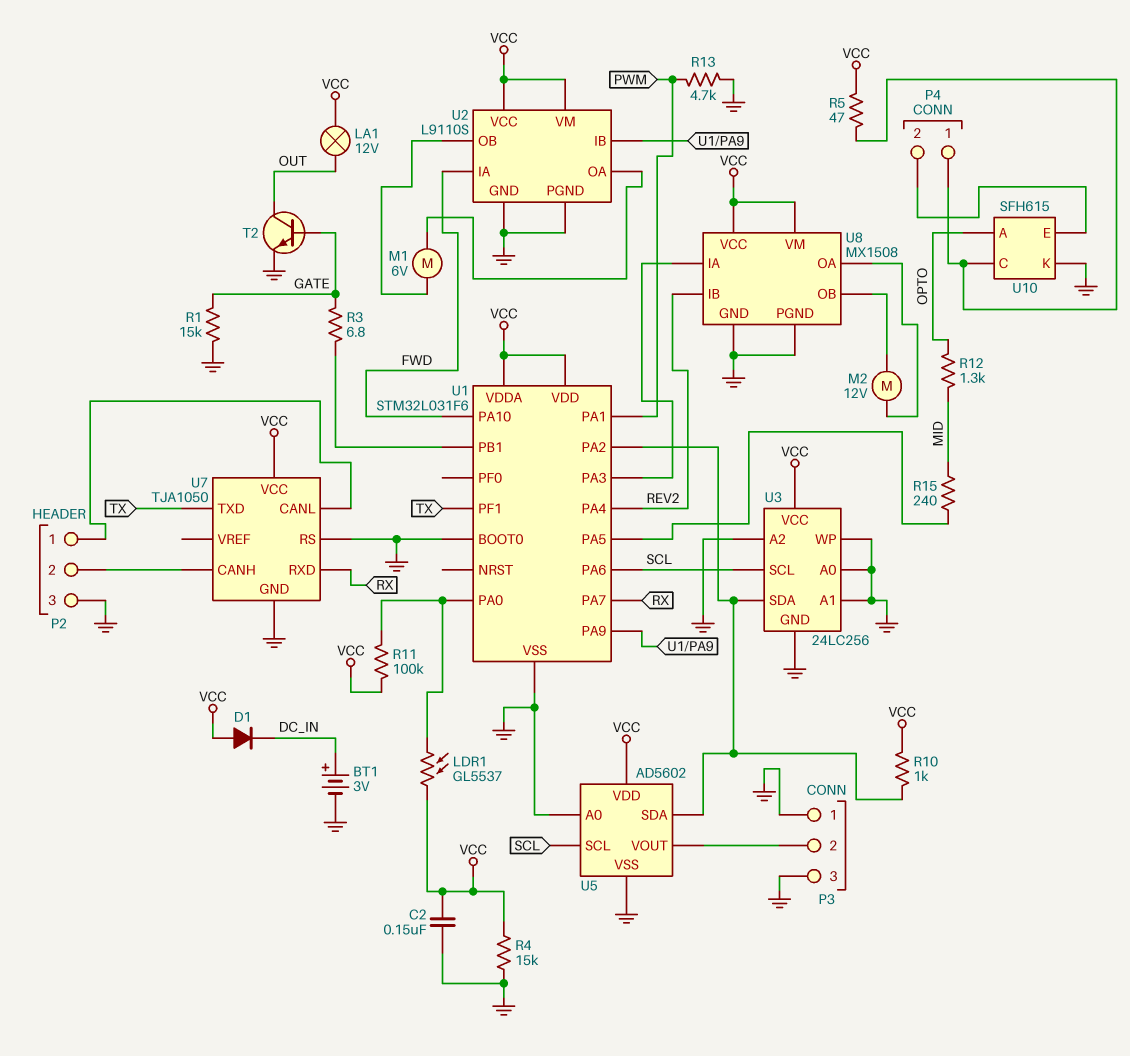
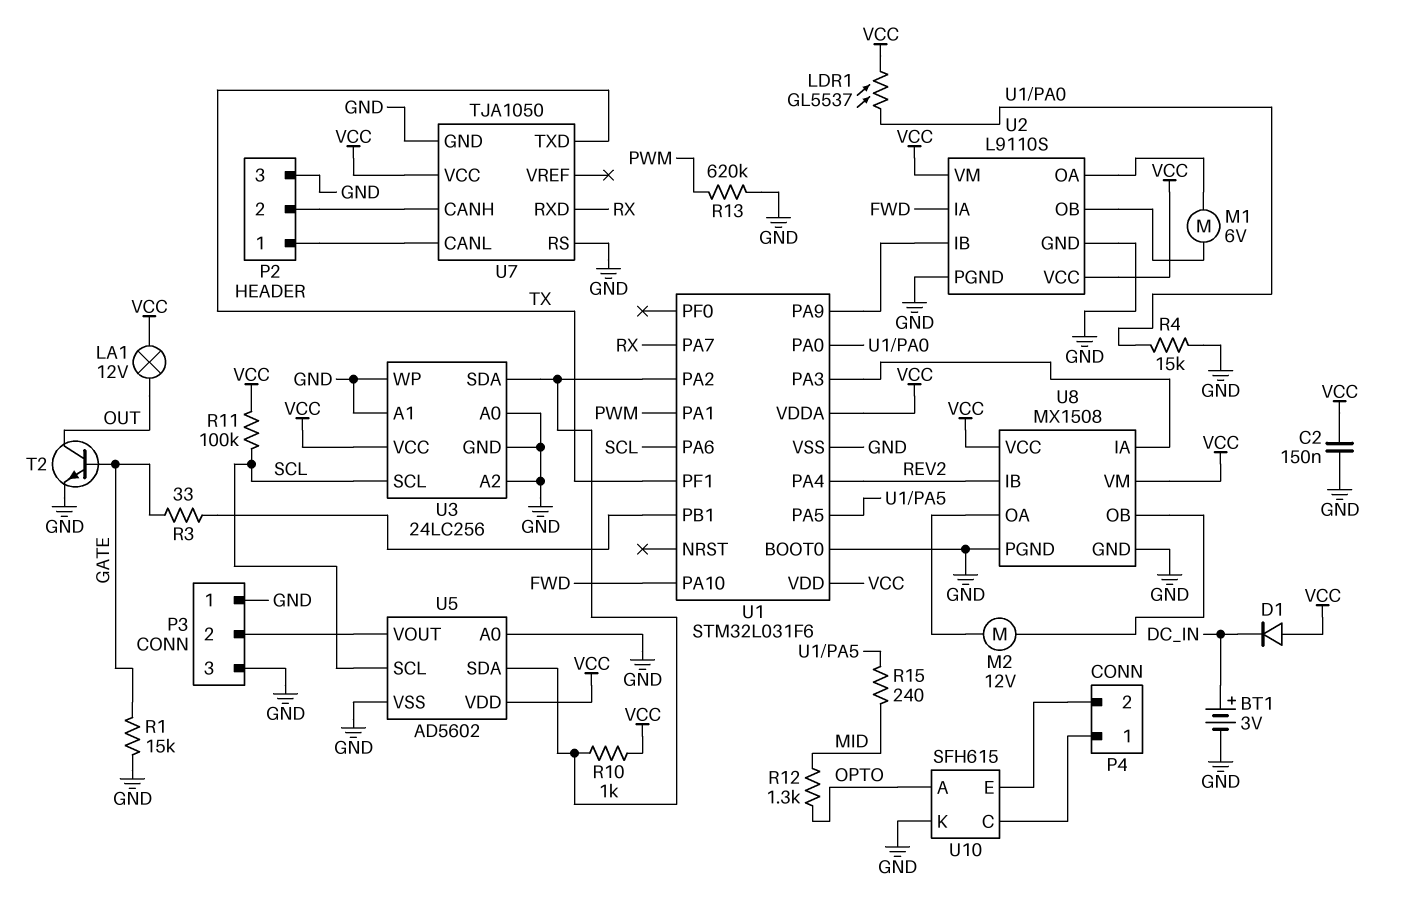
R3: 6.8 (GATE, U1/PB1) -> 33 (GATE, U1/PB1)
R4: 15k (GND, VCC) -> 15k (GND, U1/PA0)
R5: 47 (P4/1, VCC) -> none
R11: 100k (U1/PA0, VCC) -> 100k (SCL, VCC)
R13: 4.7k (GND, PWM) -> 620k (GND, PWM)

